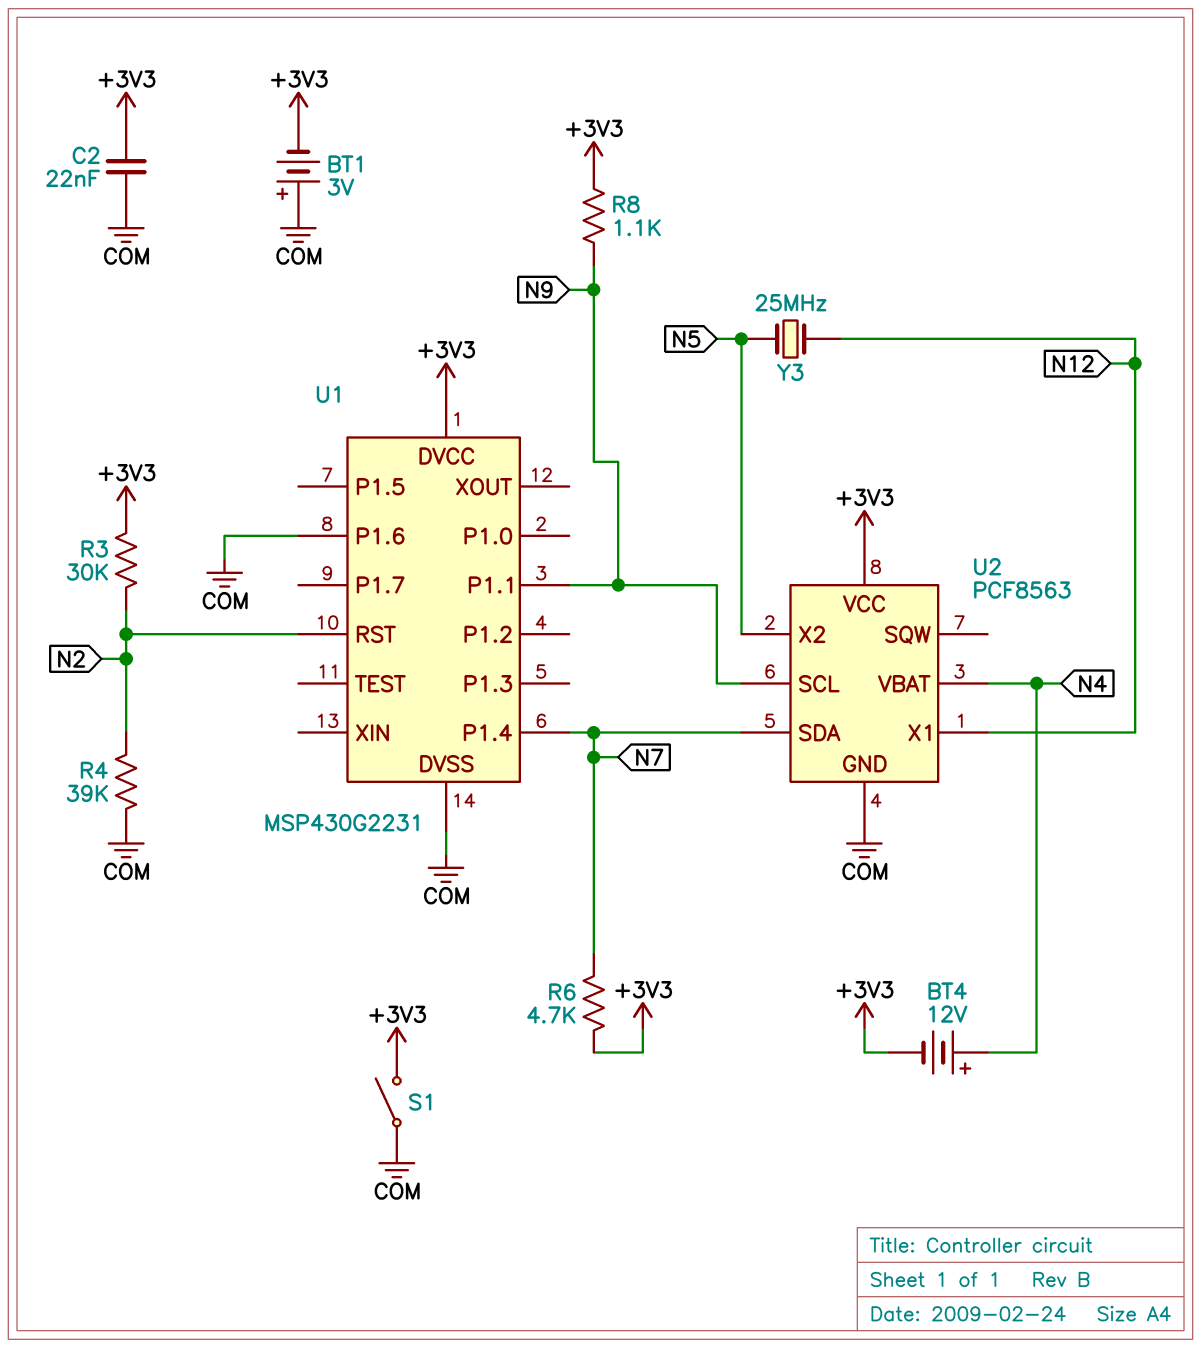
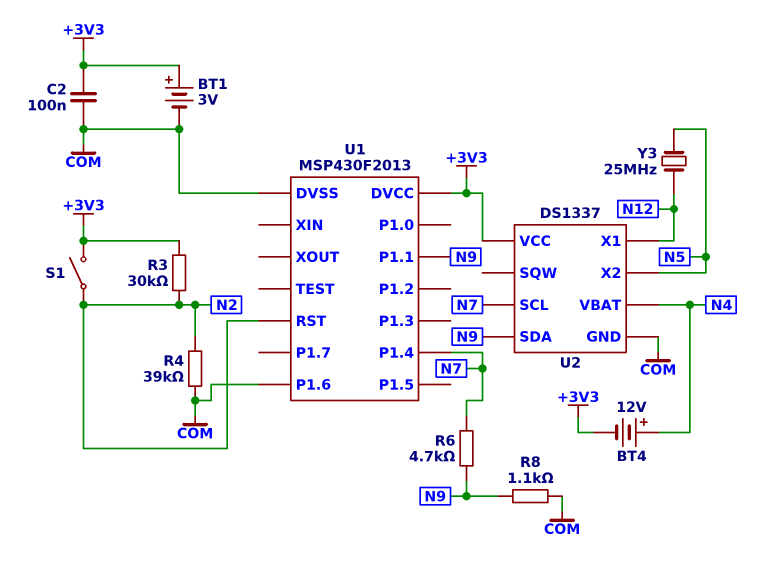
BT1: 3V (plus COM, minus +3V3) -> 3V (plus +3V3, minus COM)
C2: 22nF (+3V3, COM) -> 100nF (+3V3, COM)
R6: 4.7k (+3V3, N7) -> 4.7k (N7, N9)
R8: 1.1k (+3V3, N9) -> 1.1k (COM, N9)
S1: switch (+3V3, COM) -> switch (+3V3, N2)
U1: MSP430G2231 -> MSP430F2013
U2: PCF8563 -> DS1337
U2 pin SCL: N9 -> N7
U2 pin SDA: N7 -> N9

